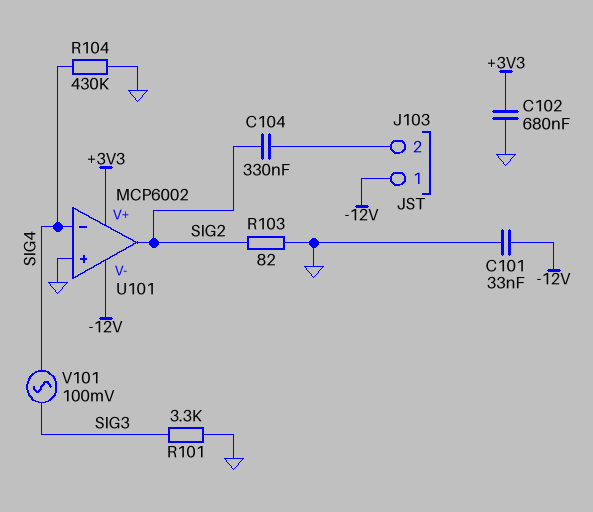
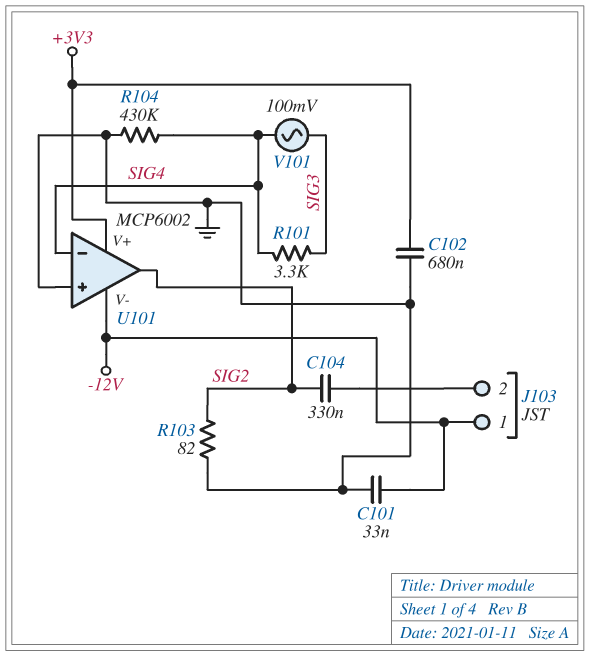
R101: 3.3k (GND, SIG3) -> 3.3k (SIG3, SIG4)

